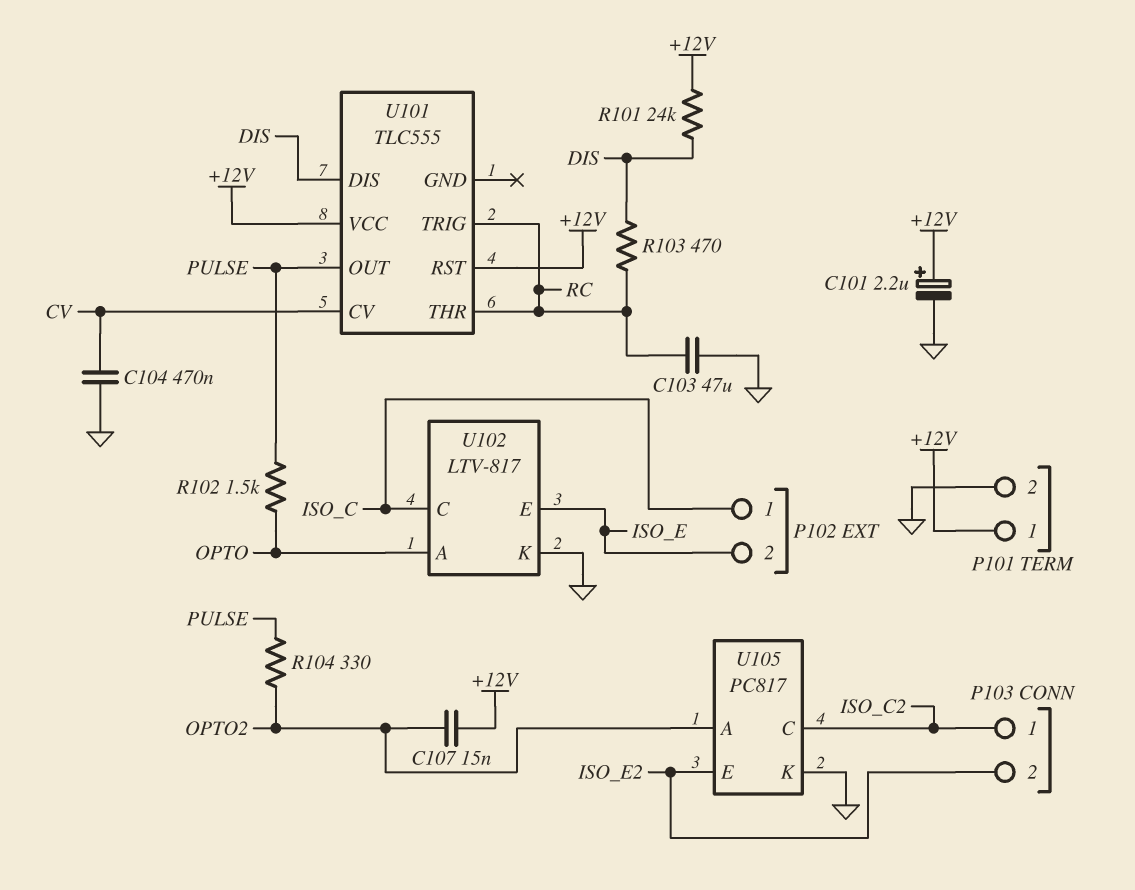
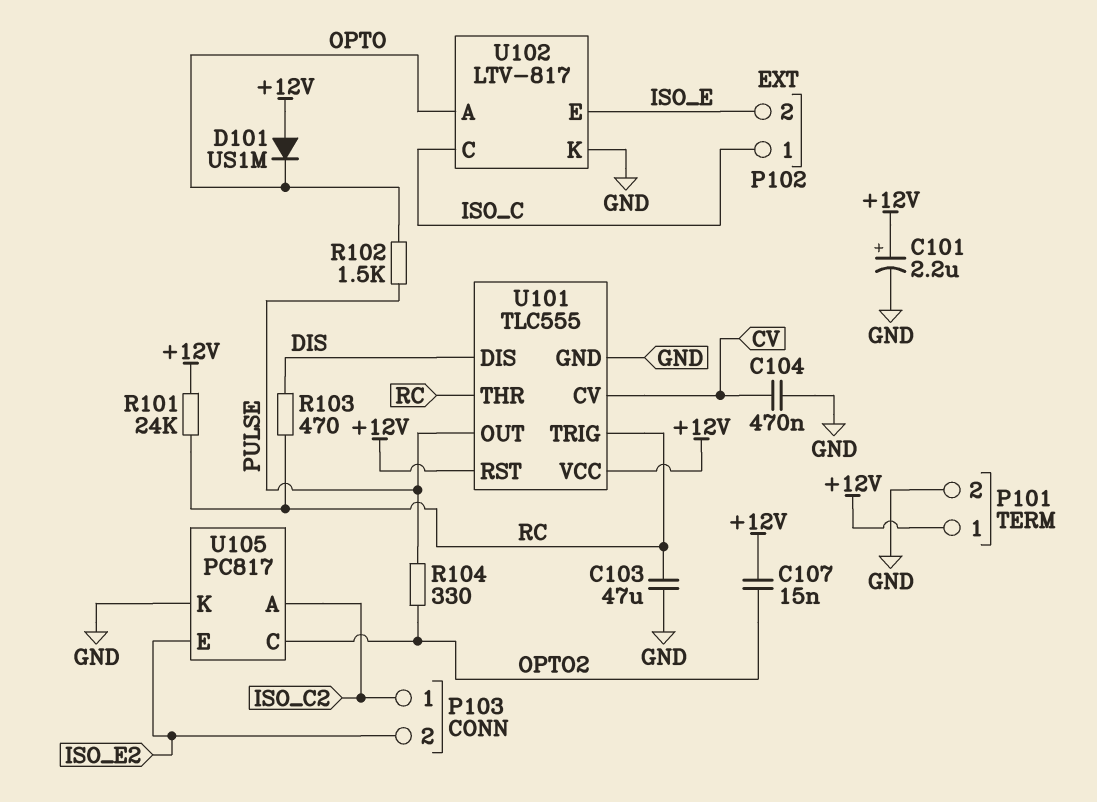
D101: none -> diode US1M (A +12V, K OPTO)
R101: 24k (+12V, DIS) -> 24k (+12V, RC)
U101 pin GND: none -> GND
U105 pin A: OPTO2 -> ISO_C2
U105 pin C: ISO_C2 -> OPTO2

